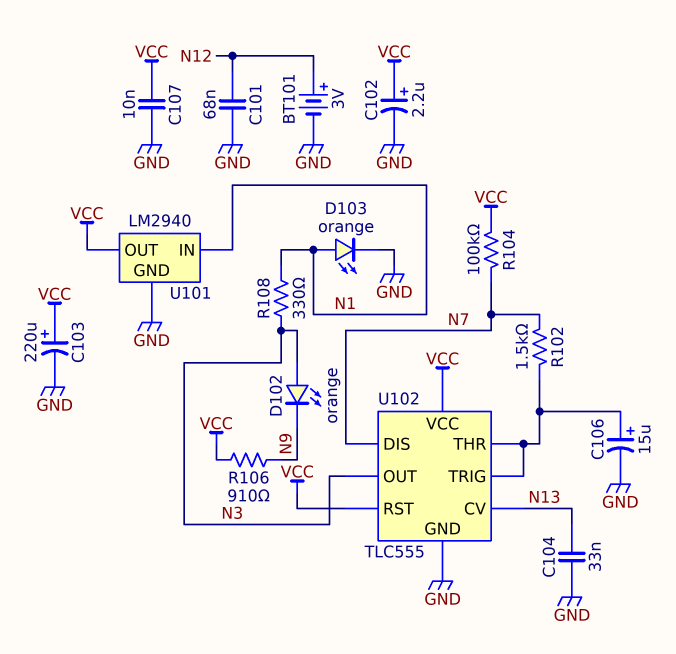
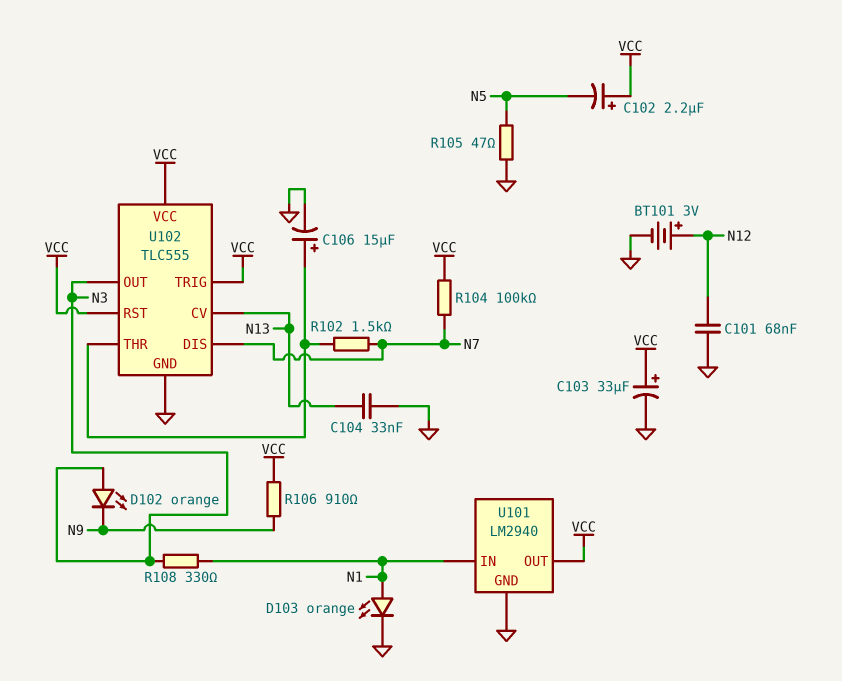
C102: 2.2uF (plus VCC, minus GND) -> 2.2uF (plus VCC, minus N5)
C103: 220uF (plus VCC, minus GND) -> 33uF (plus VCC, minus GND)
C107: 10nF (GND, VCC) -> none
R105: none -> 47 (GND, N5)
U102 pin TRIG: U102/THR -> VCC

